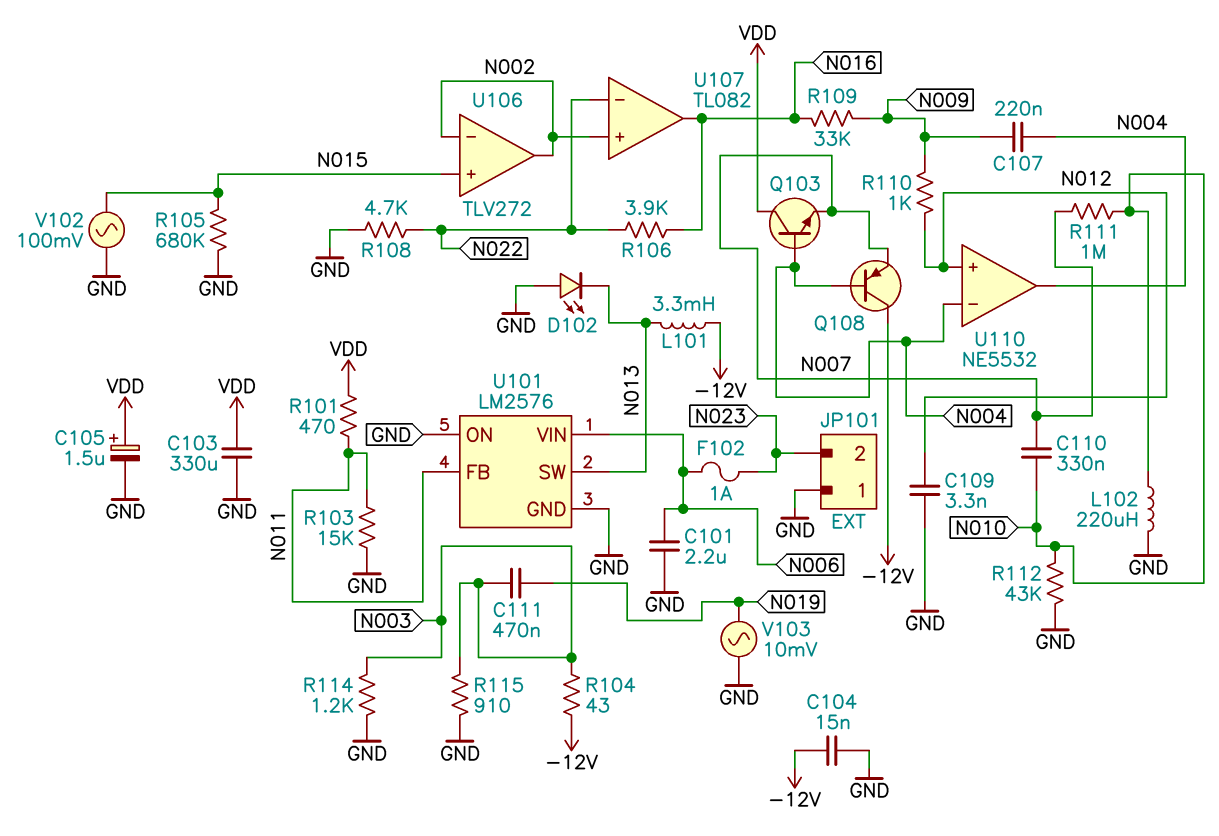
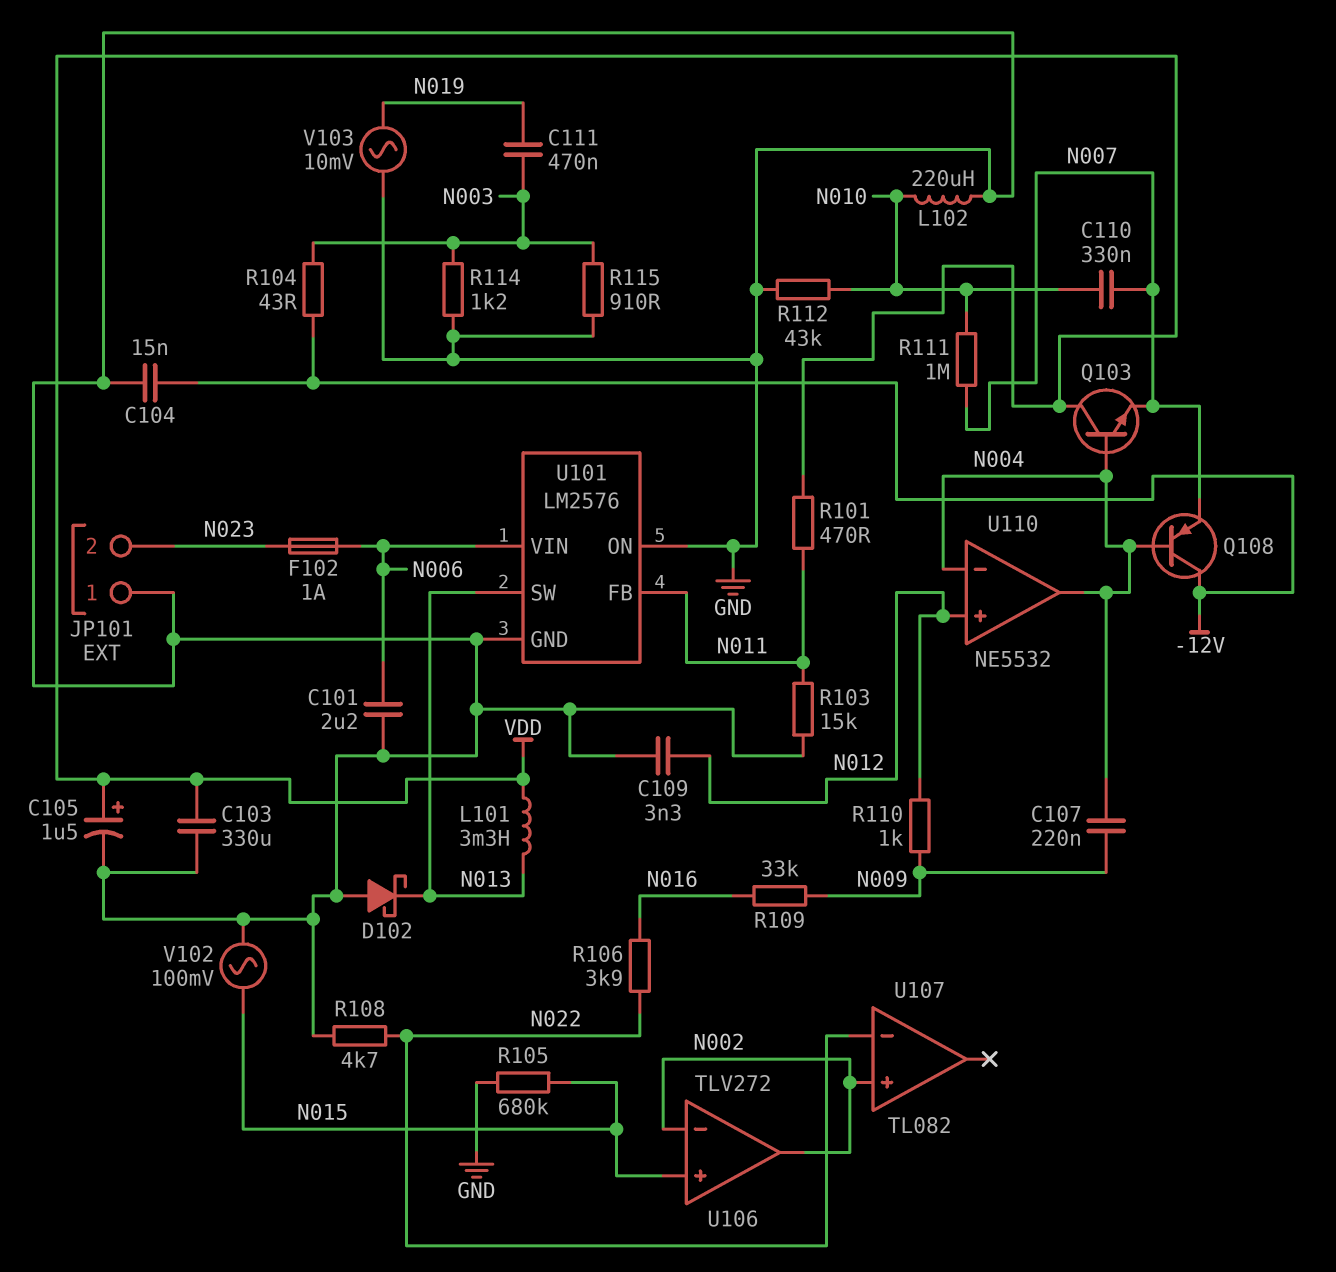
D102: LED (A GND, K N013) -> schottky (A GND, K N013)
L101: 3.3mH (-12V, N013) -> 3.3mH (N013, VDD)
U107 pin out: N016 -> none

